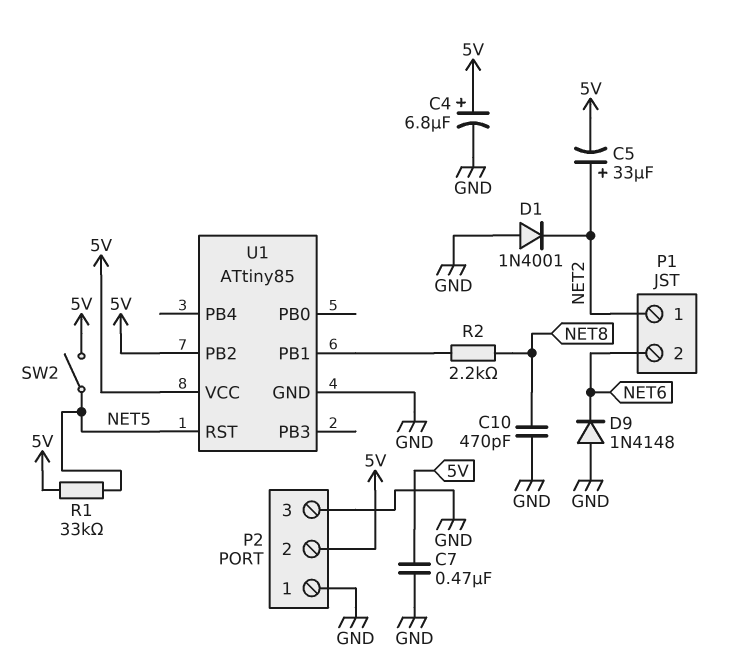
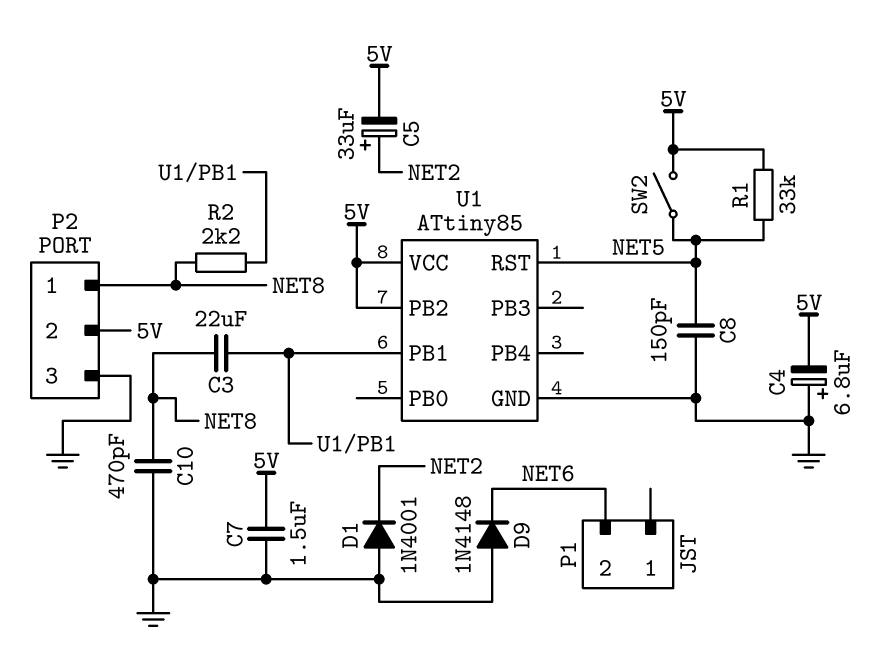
C3: none -> 22uF (NET8, U1/PB1)
C4: 6.8uF (plus 5V, minus GND) -> 6.8uF (plus GND, minus 5V)
C7: 470nF (5V, GND) -> 1.5uF (5V, GND)
C8: none -> 150pF (GND, NET5)
P1 pin 1: NET2 -> none
P2 pin 1: GND -> NET8

